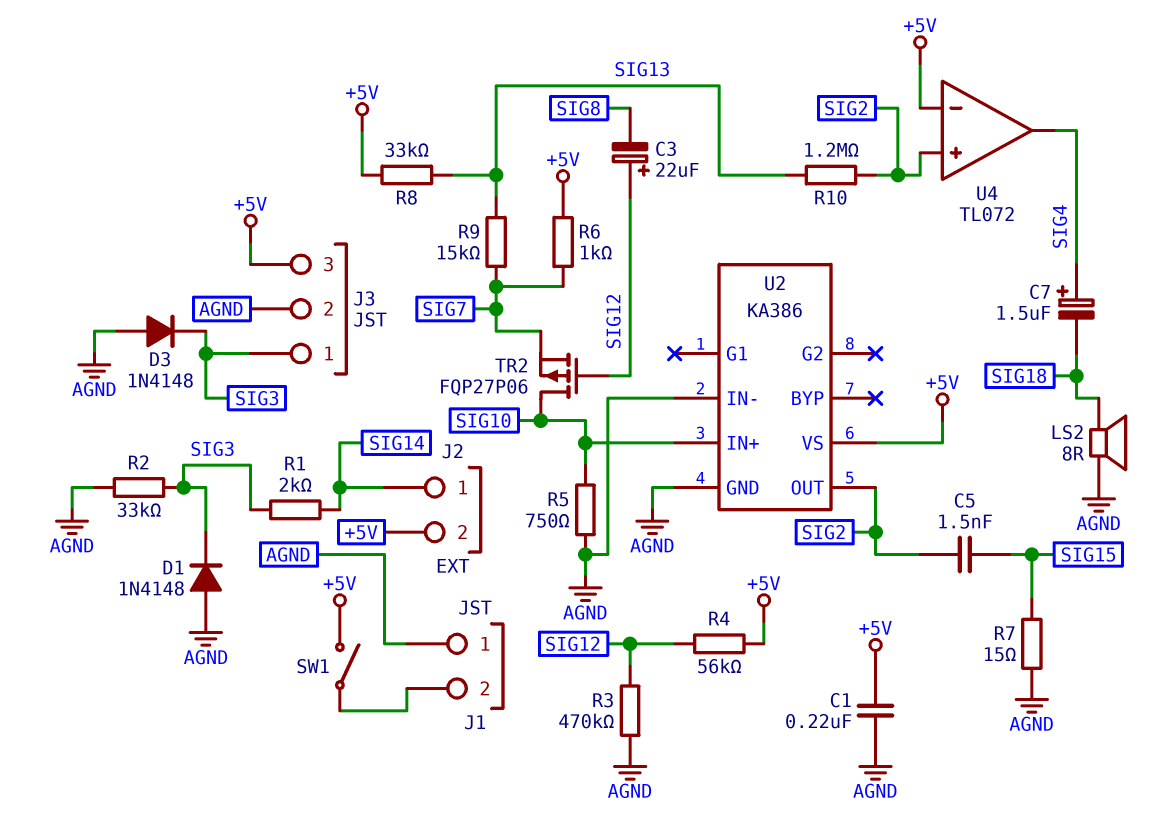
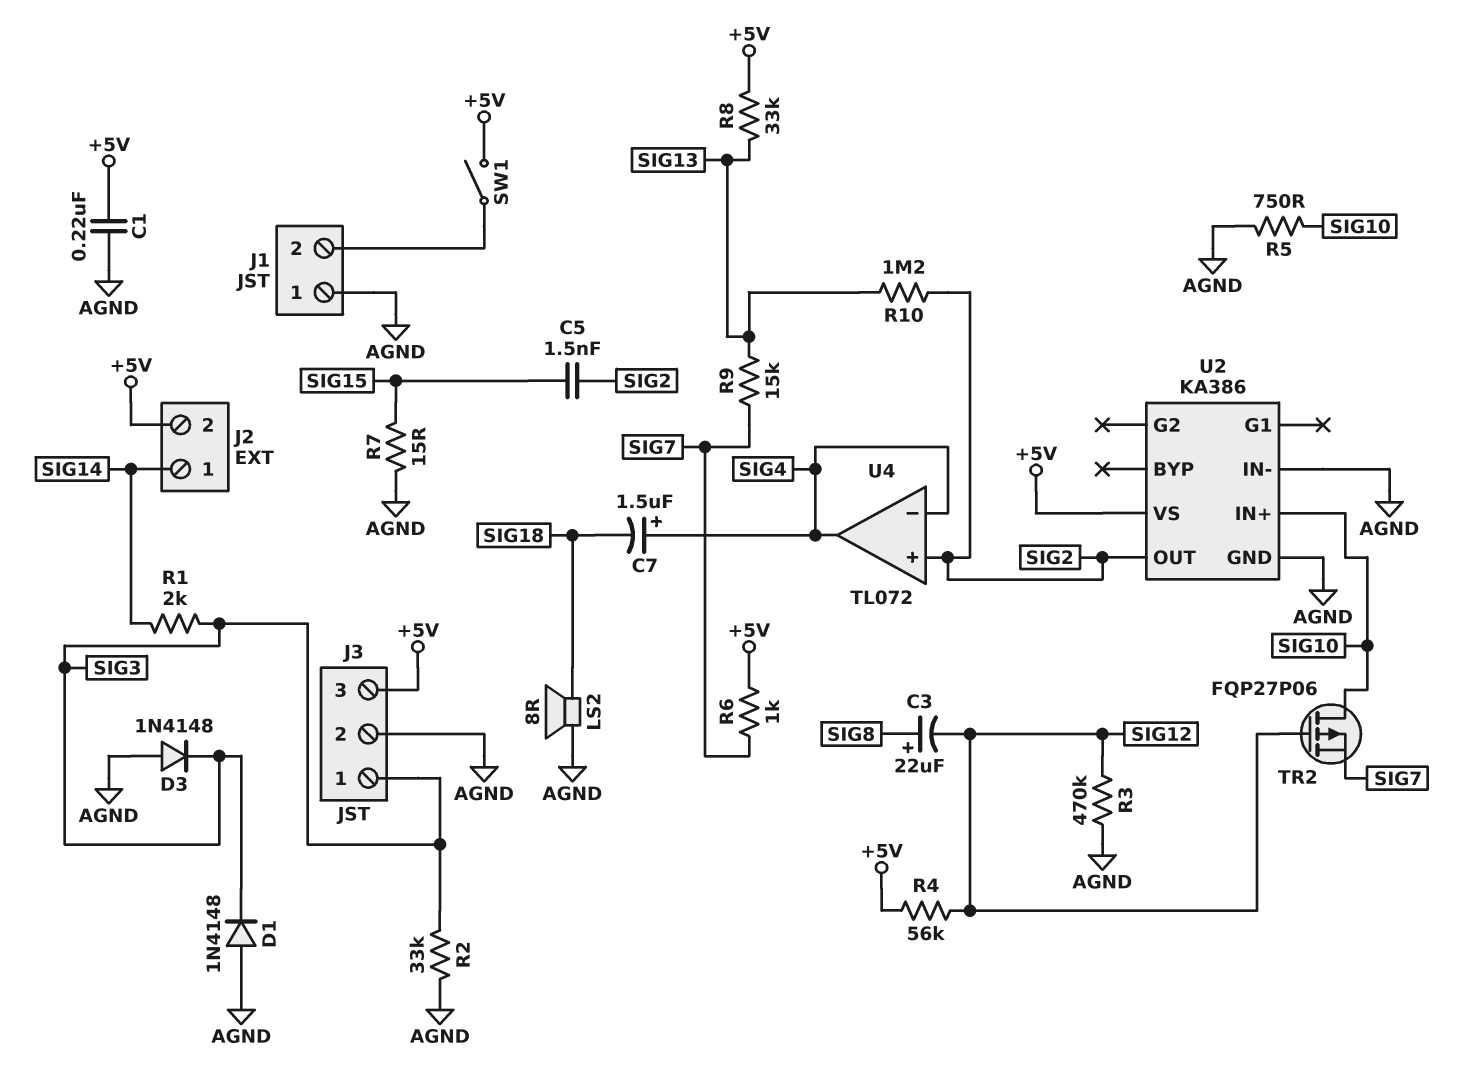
C3: 22uF (plus SIG12, minus SIG8) -> 22uF (plus SIG8, minus SIG12)
U4 pin in-: +5V -> SIG4

